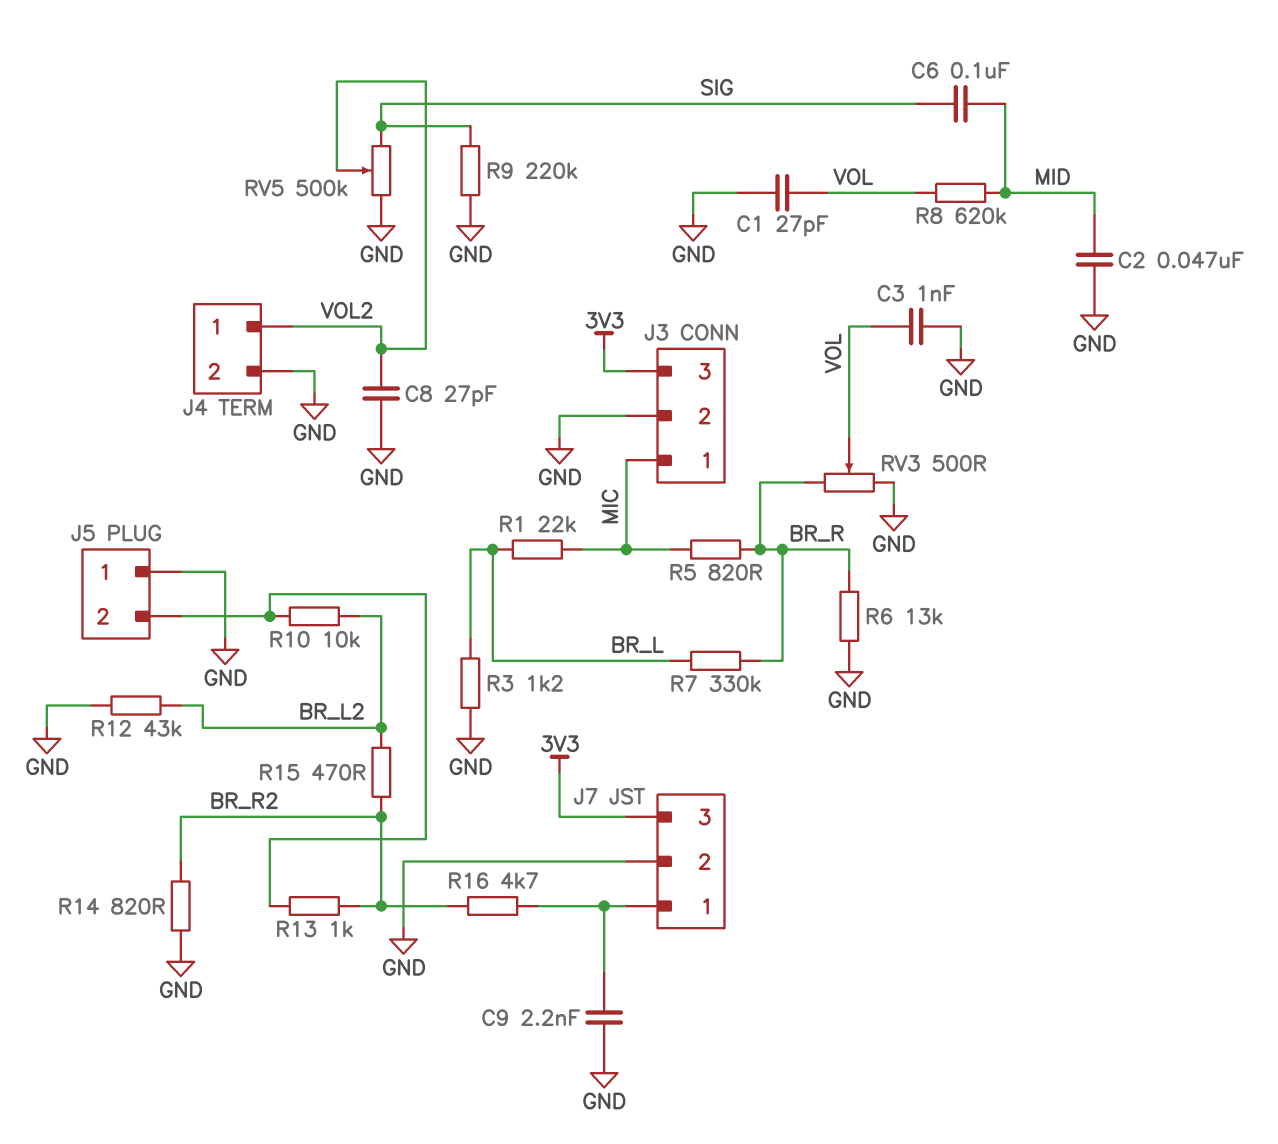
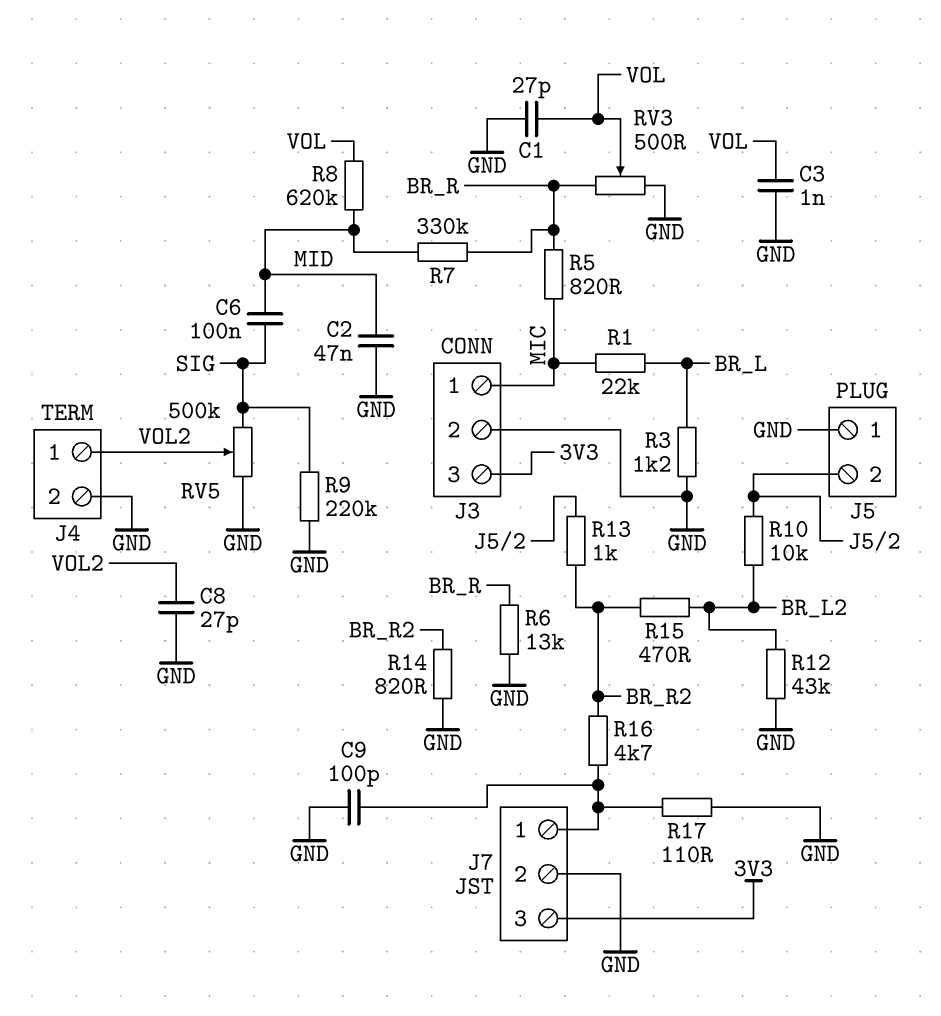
C9: 2.2nF (GND, J7/1) -> 100pF (GND, J7/1)
R7: 330k (BR_L, BR_R) -> 330k (BR_R, MID)
R17: none -> 110 (GND, J7/1)

